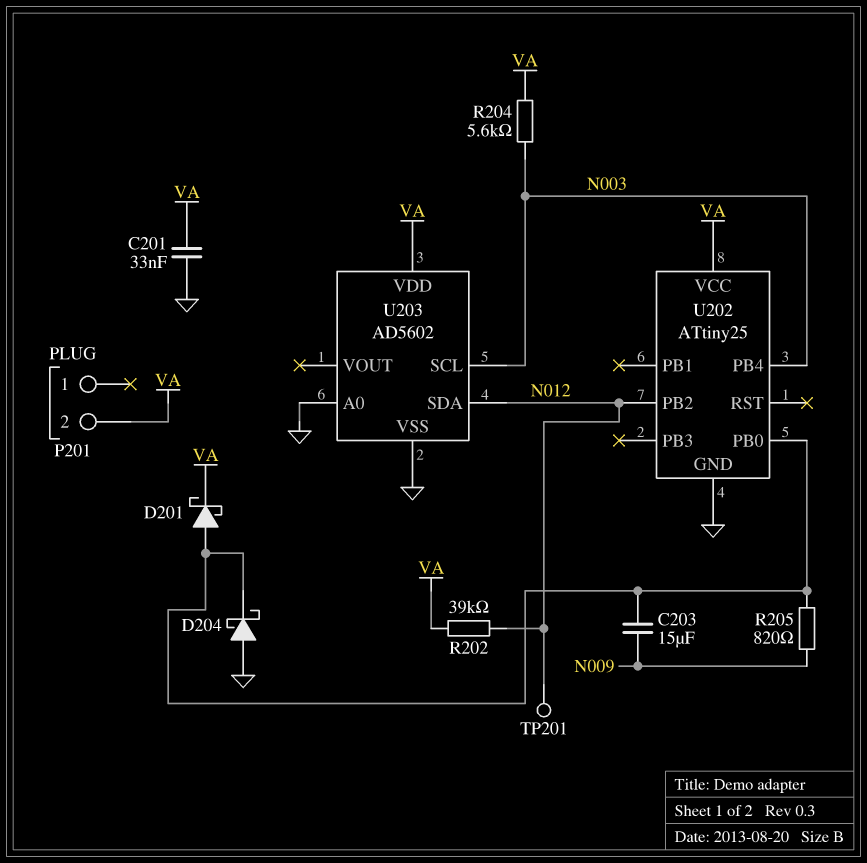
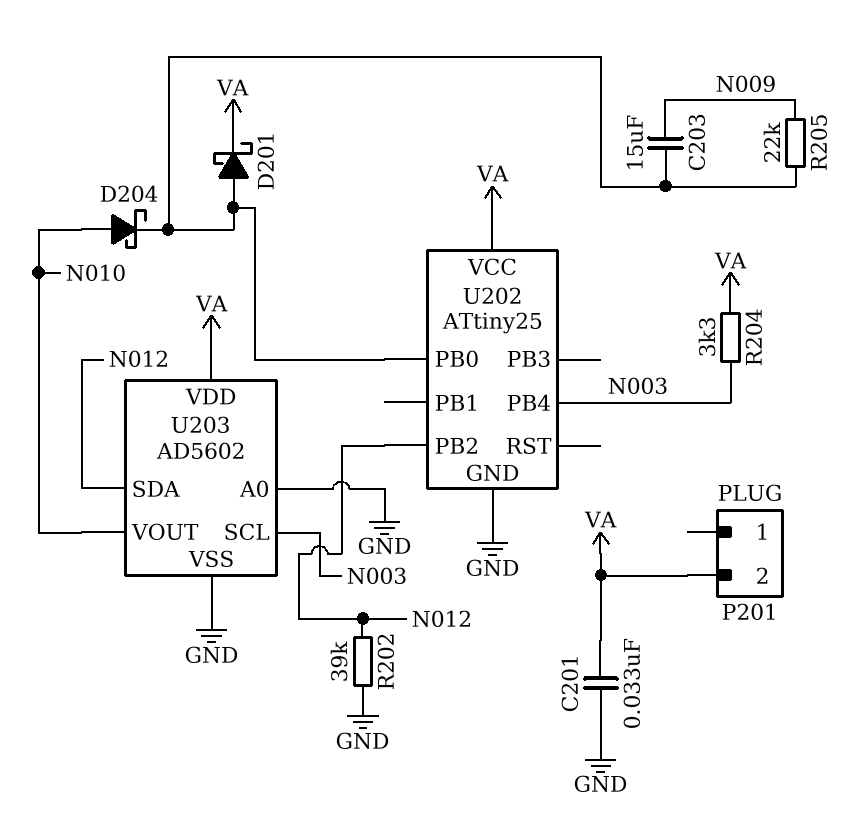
D204: schottky (A GND, K U202/PB0) -> schottky (A N010, K U202/PB0)
R202: 39k (N012, VA) -> 39k (GND, N012)
R204: 5.6k (N003, VA) -> 3.3k (N003, VA)
R205: 820 (N009, U202/PB0) -> 22k (N009, U202/PB0)
TP201: test point (N012) -> none
U203 pin VOUT: none -> N010

